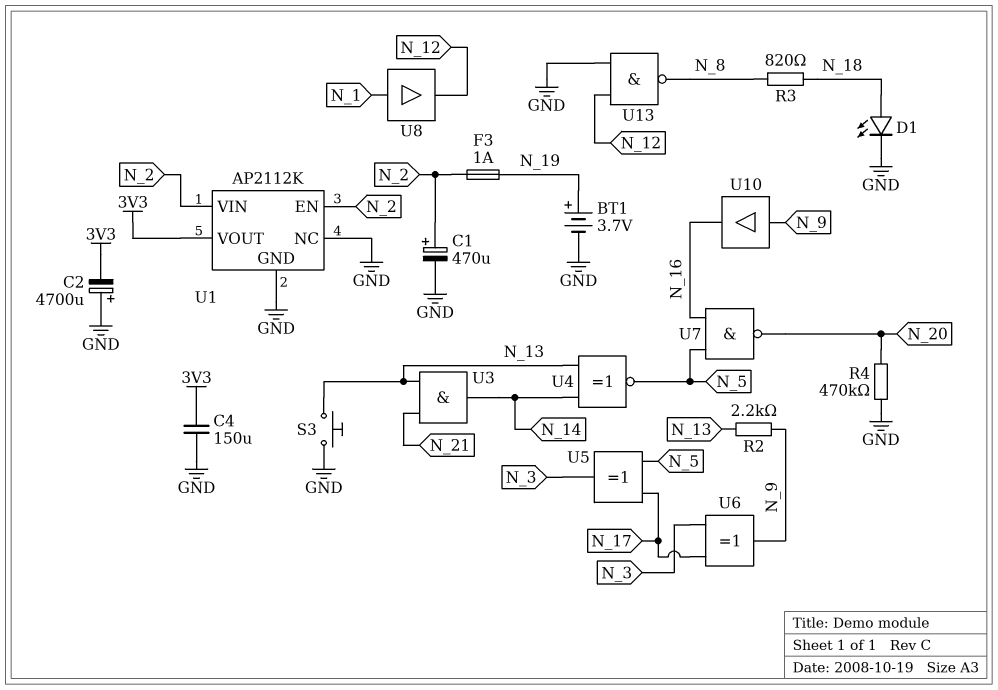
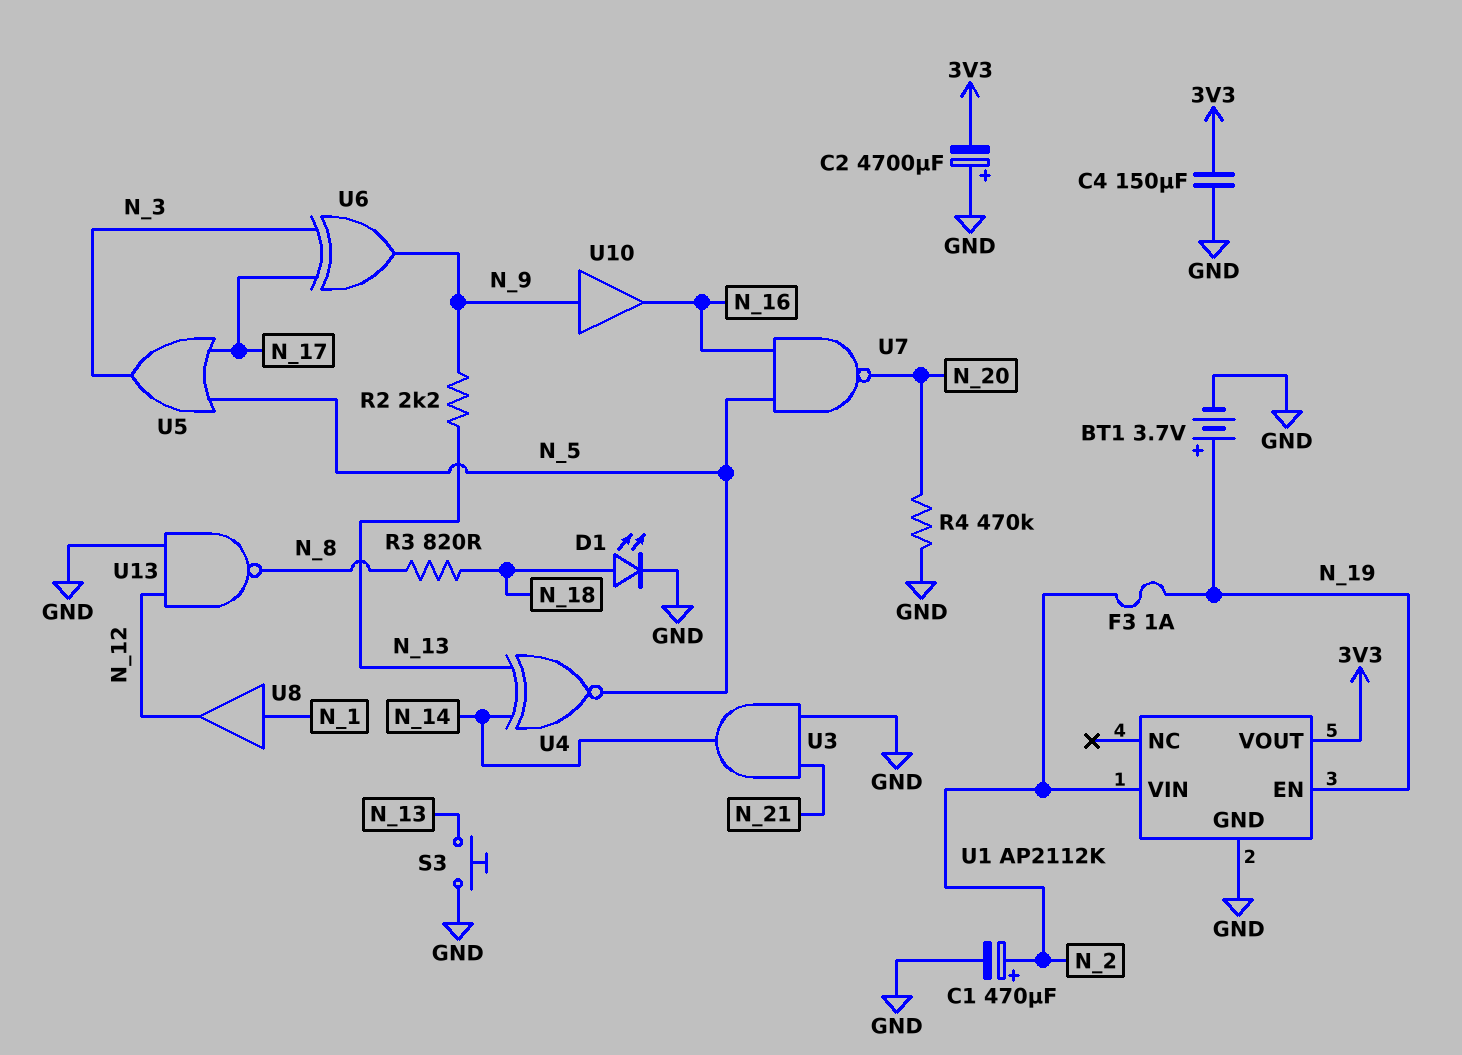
U1 pin EN: N_2 -> N_19
U1 pin NC: GND -> none
U3: AND (in N_13, in N_21, out N_14) -> AND (in GND, in N_21, out N_14)
U5: XOR (in N_5, in N_17, out N_3) -> OR (in N_5, in N_17, out N_3)

